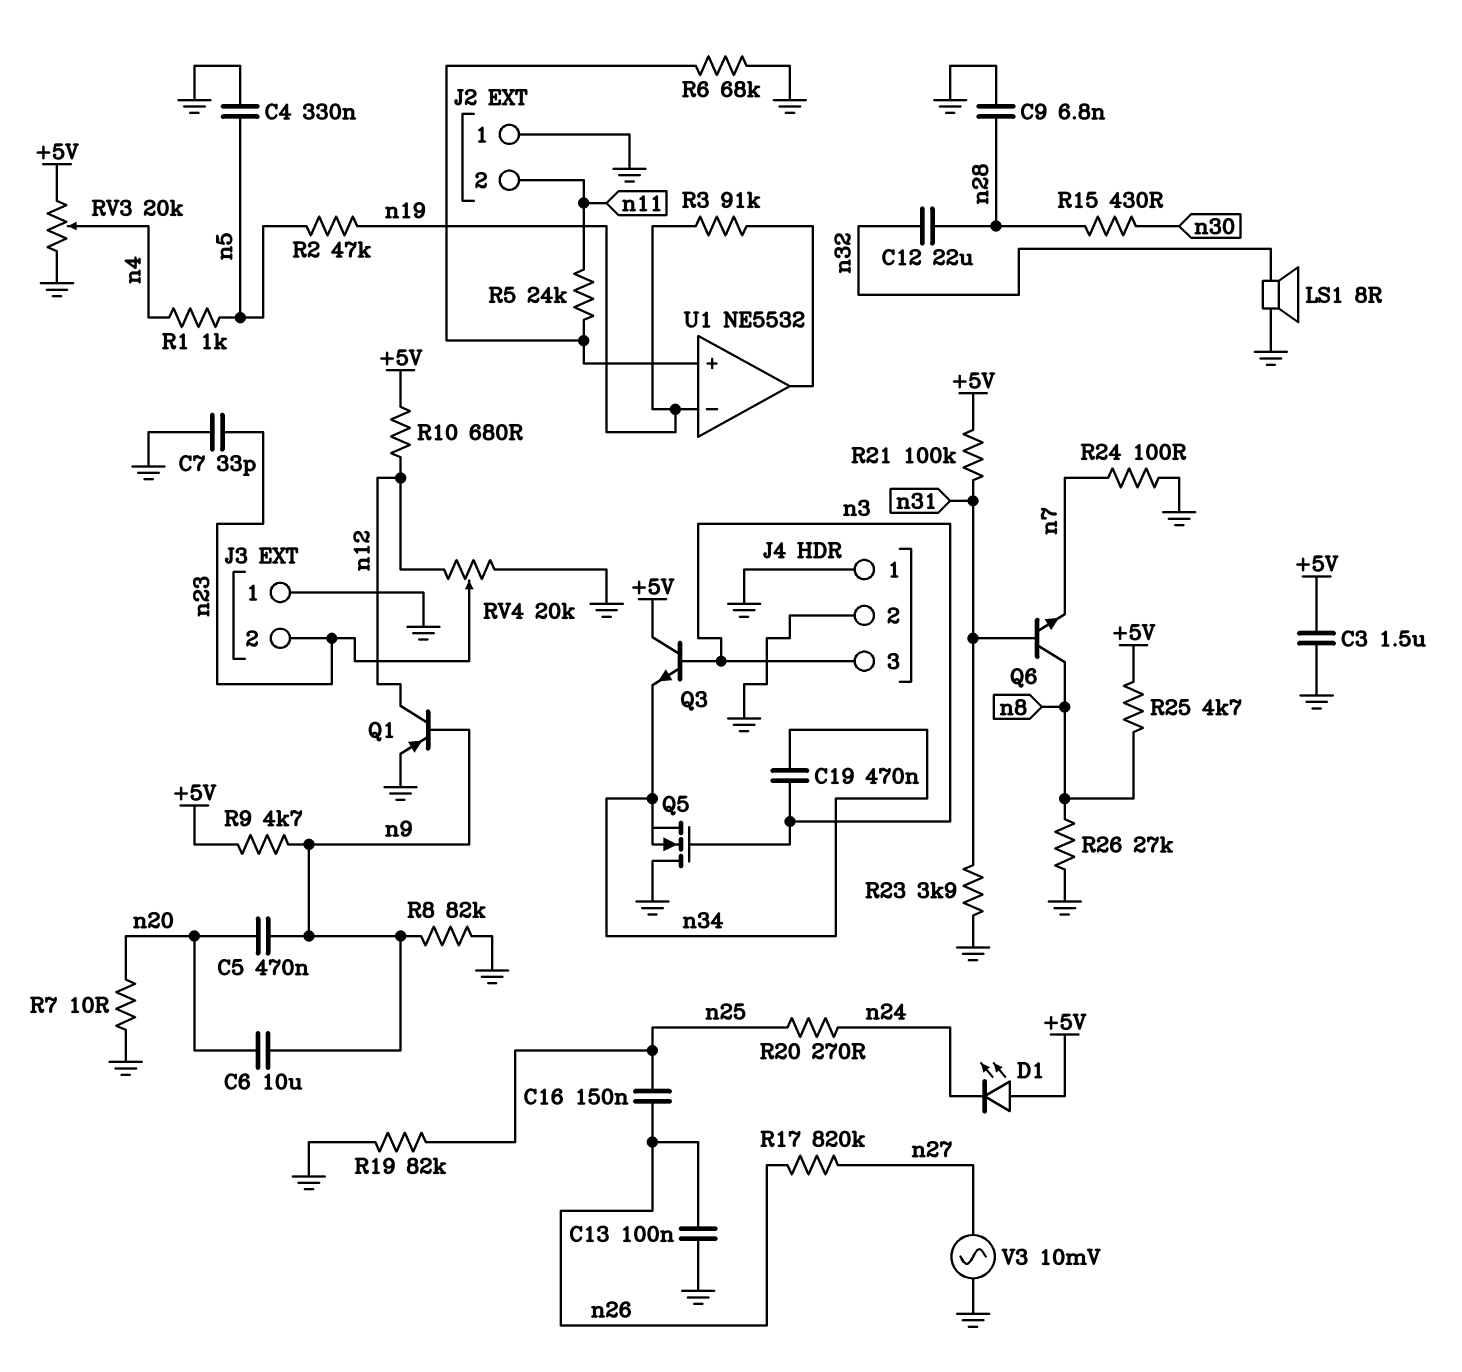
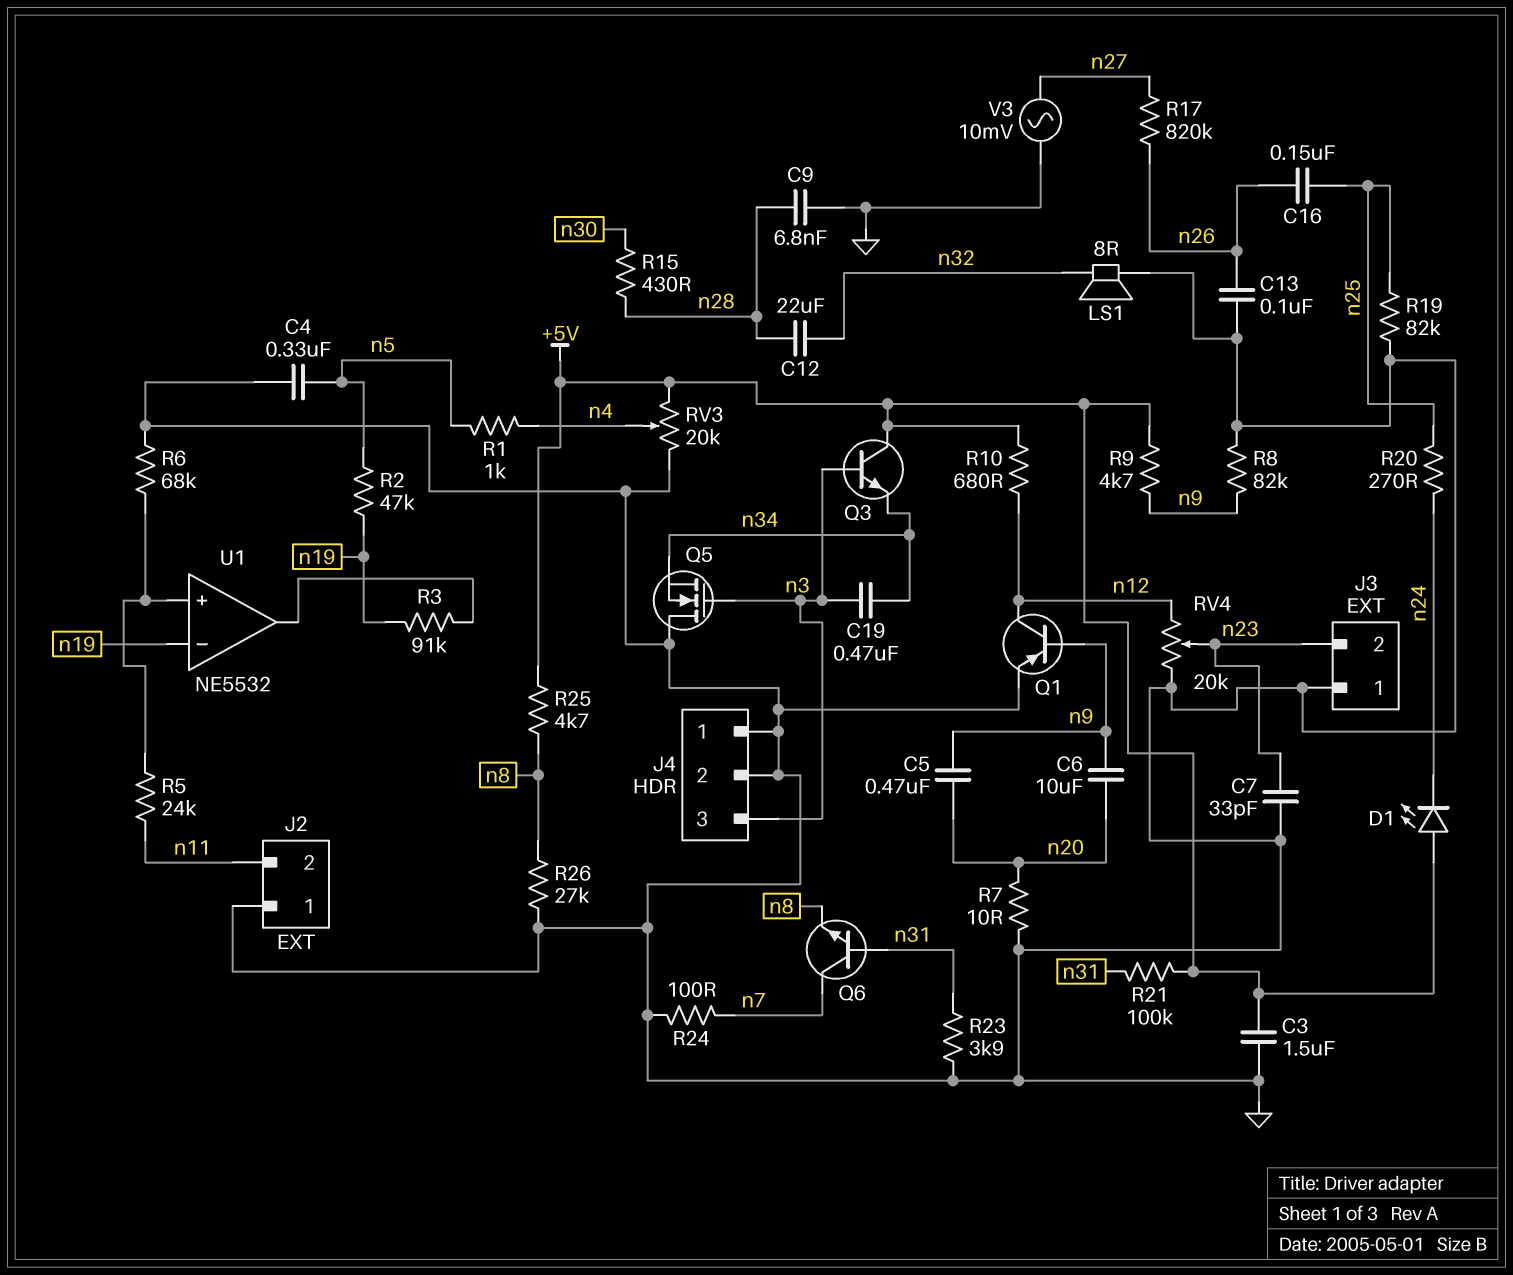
Q6: NPN (B n31, C n8, E n7) -> NPN (B n31, C n7, E n8)

